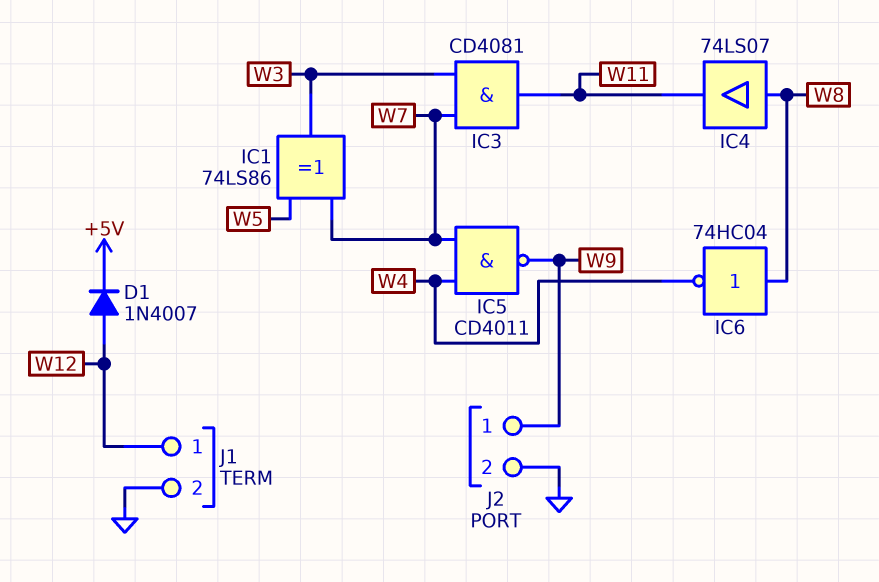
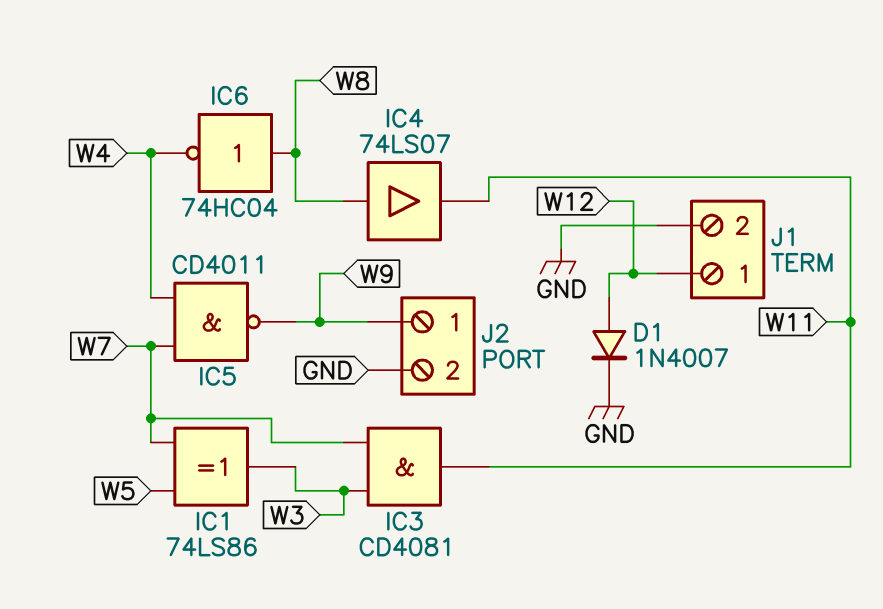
D1: diode 1N4007 (A W12, K +5V) -> diode 1N4007 (A W12, K GND)

